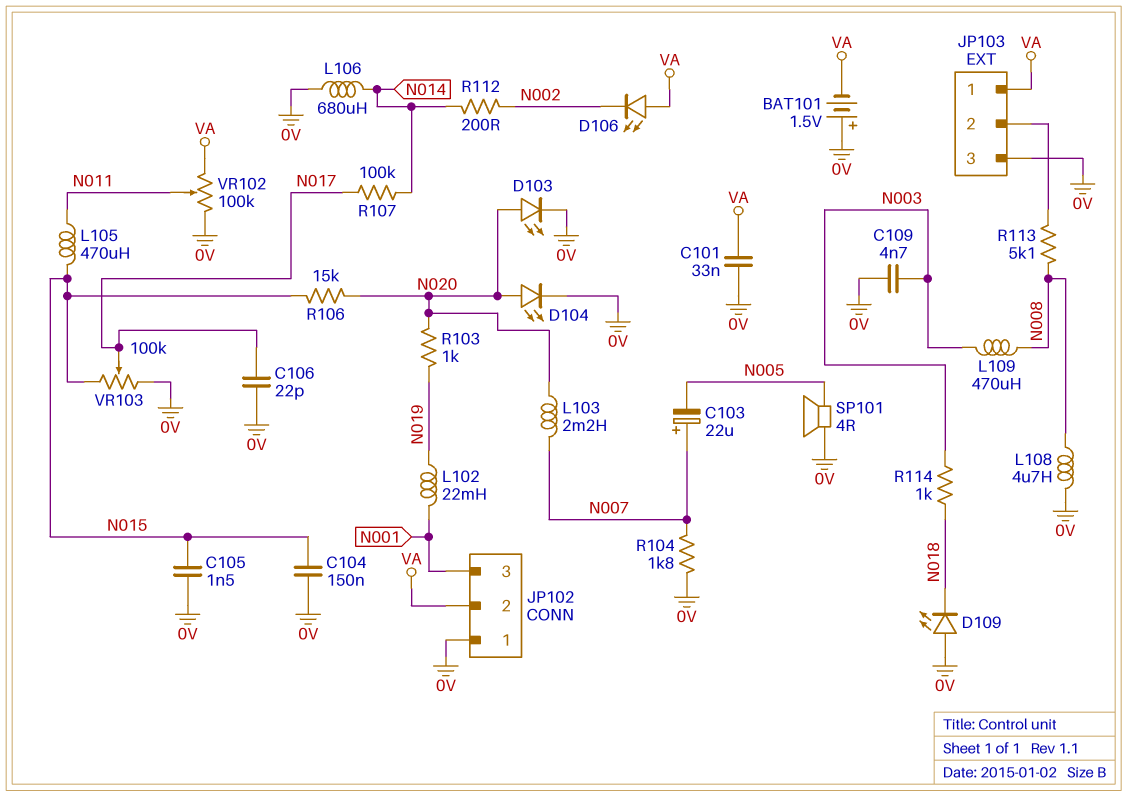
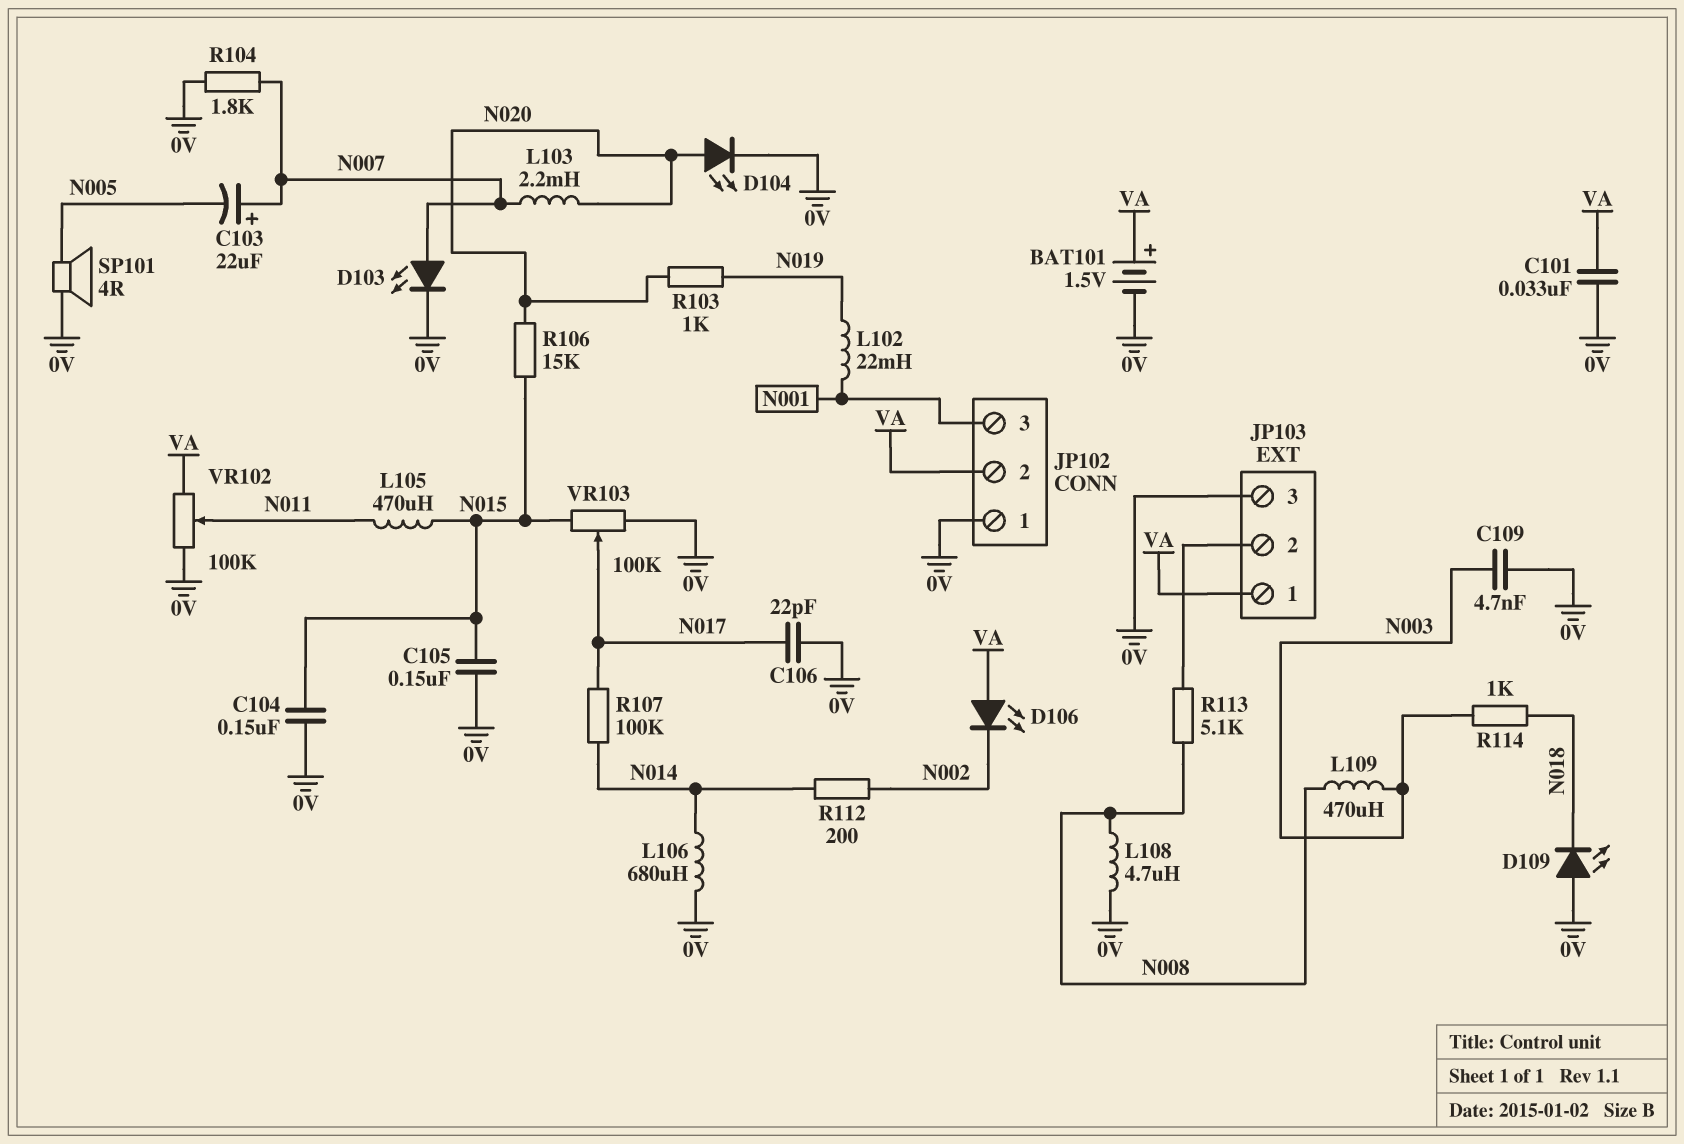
BAT101: 1.5V (plus 0V, minus VA) -> 1.5V (plus VA, minus 0V)
C105: 1.5nF (0V, N015) -> 150nF (0V, N015)
D103: LED (A N020, K 0V) -> LED (A N007, K 0V)

